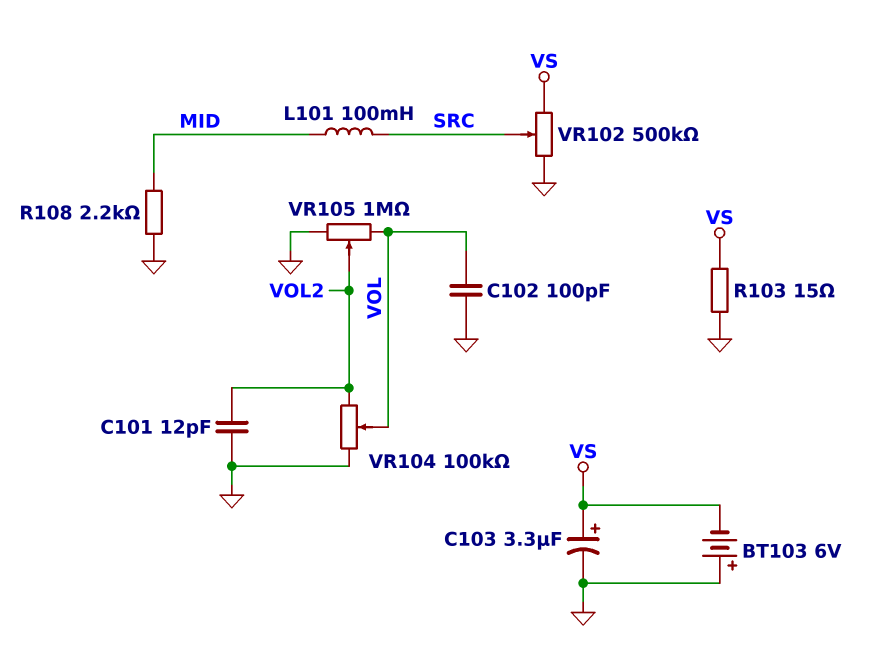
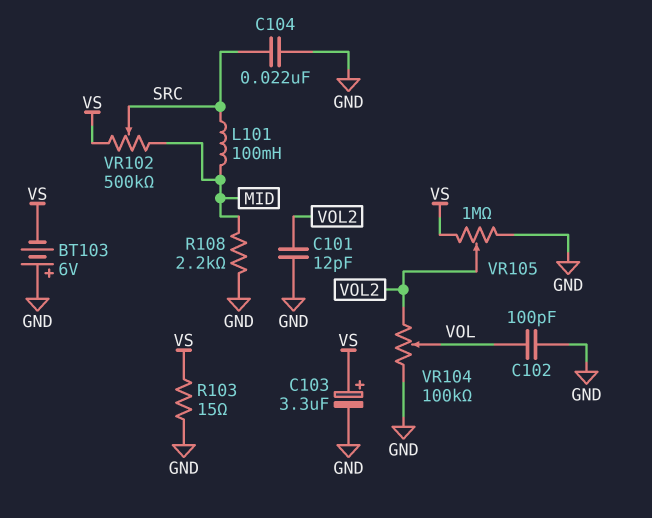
C104: none -> 22nF (GND, SRC)
VR102: 500k (GND, VS, wiper SRC) -> 500k (MID, VS, wiper SRC)
VR105: 1M (GND, VOL, wiper VOL2) -> 1M (GND, VS, wiper VOL2)

